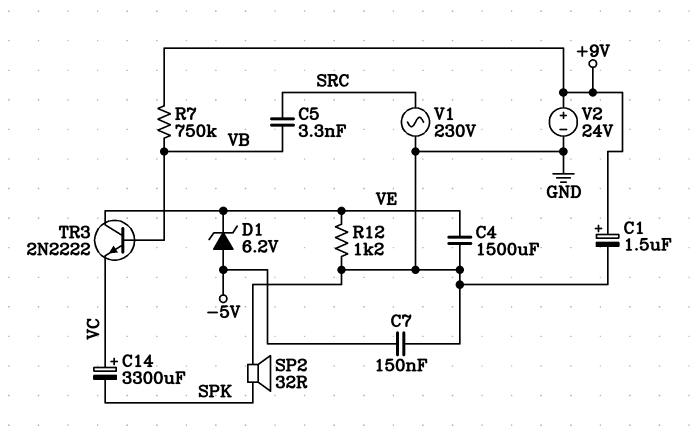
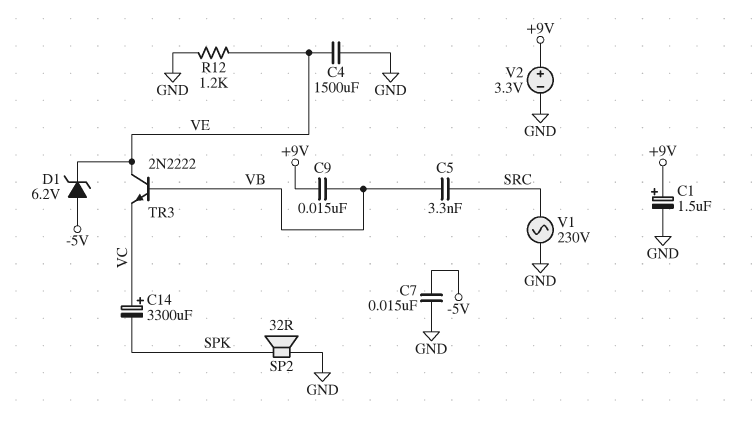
C7: 150nF (-5V, GND) -> 15nF (-5V, GND)
C9: none -> 15nF (+9V, VB)
R7: 750k (+9V, VB) -> none
V2: 24V (plus +9V, minus GND) -> 3.3V (plus +9V, minus GND)

